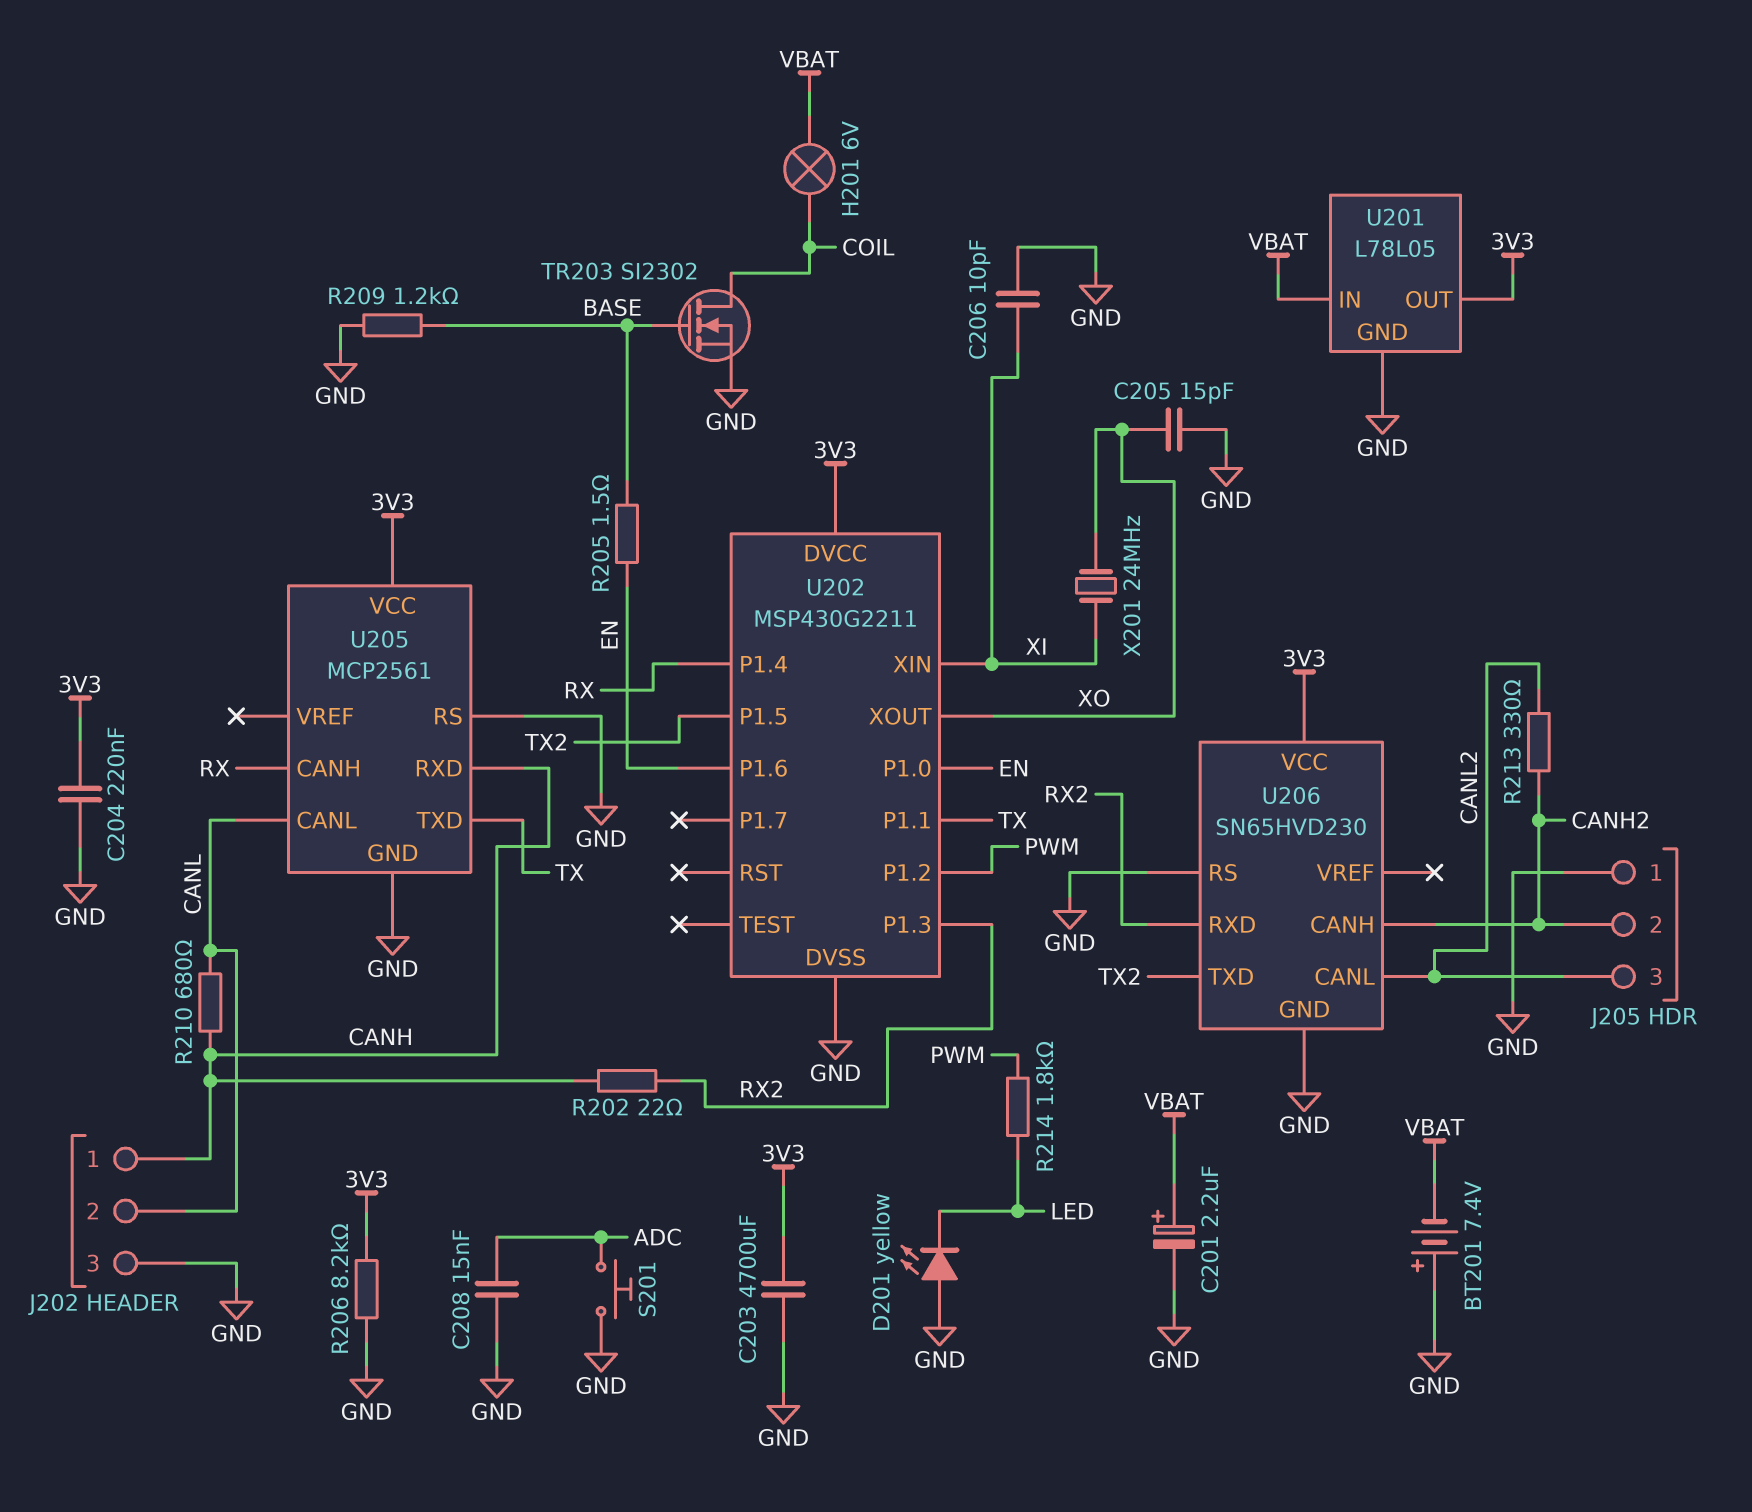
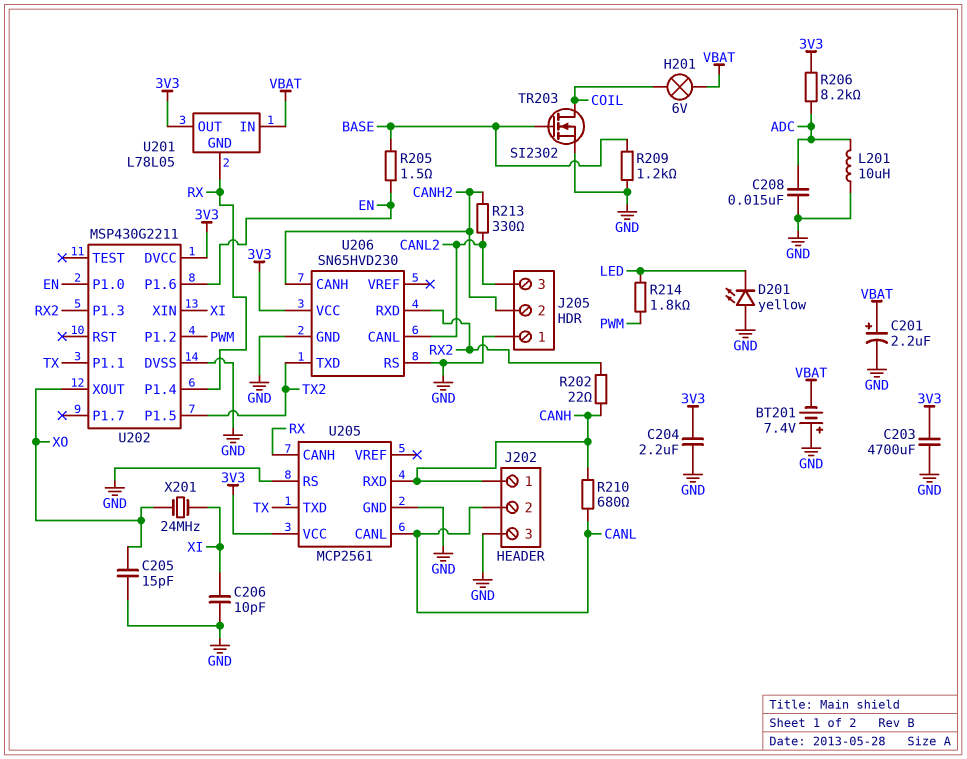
C204: 220nF (3V3, GND) -> 2.2uF (3V3, GND)
L201: none -> 10uH (ADC, GND)
R206: 8.2k (3V3, GND) -> 8.2k (3V3, ADC)
S201: button (ADC, GND) -> none
U201 pin GND: GND -> RX

